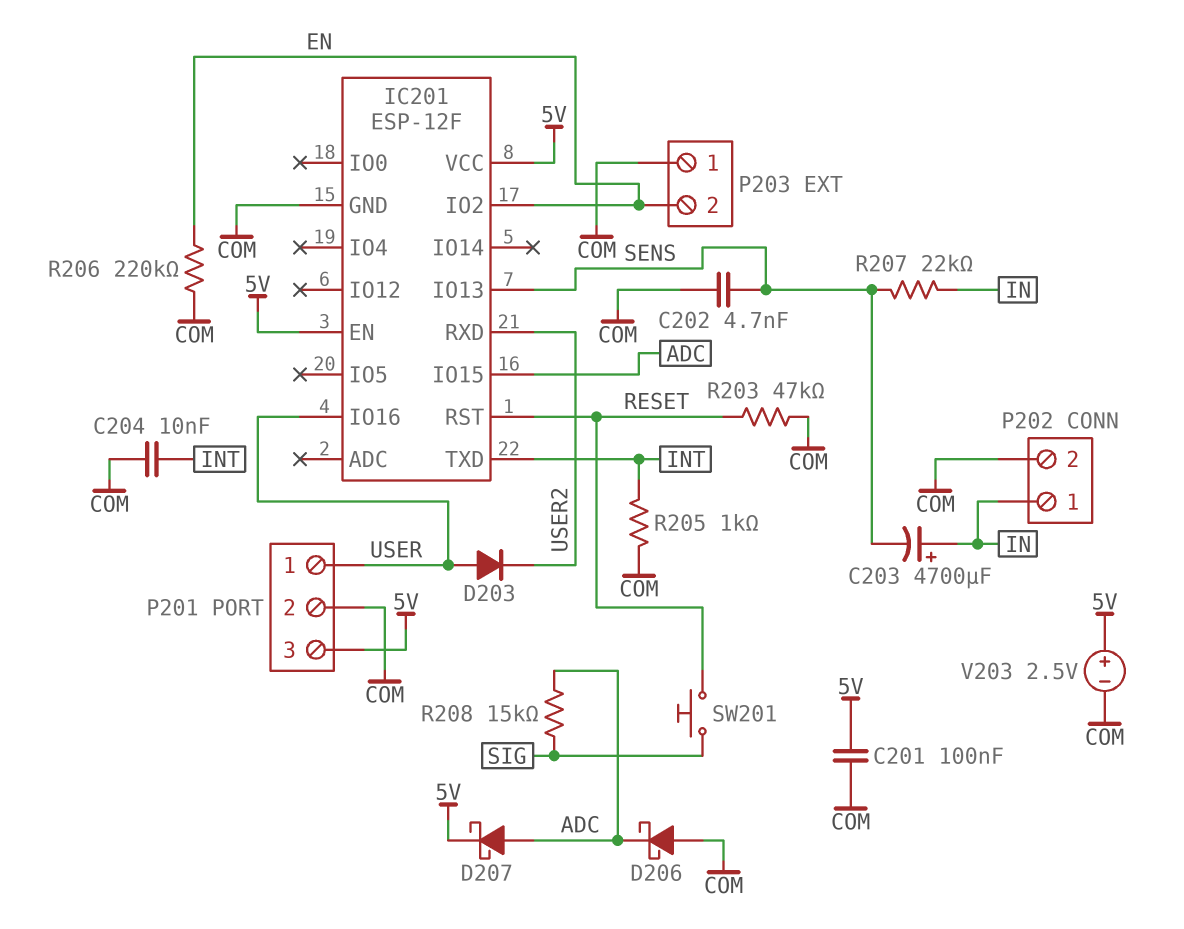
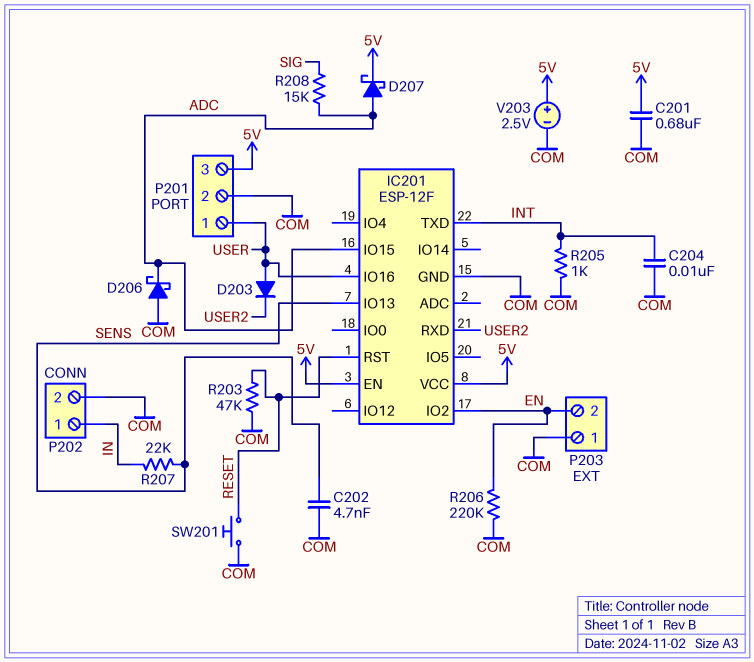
C201: 100nF (5V, COM) -> 680nF (5V, COM)
C203: 4700uF (plus IN, minus SENS) -> none
SW201: button (RESET, SIG) -> button (COM, RESET)

